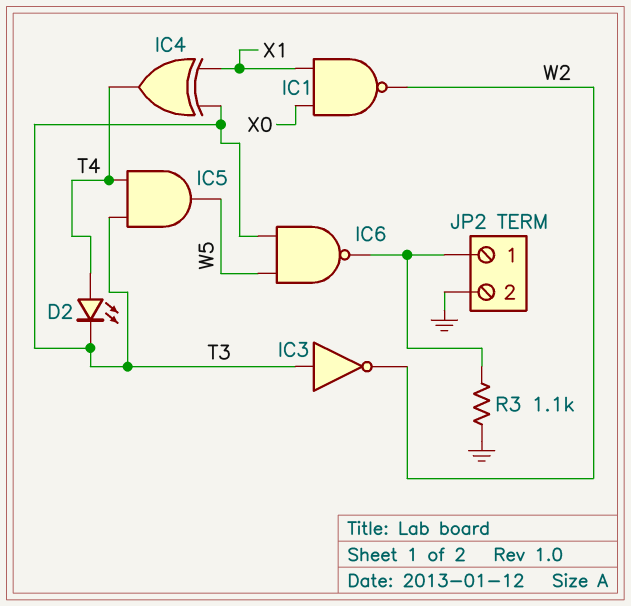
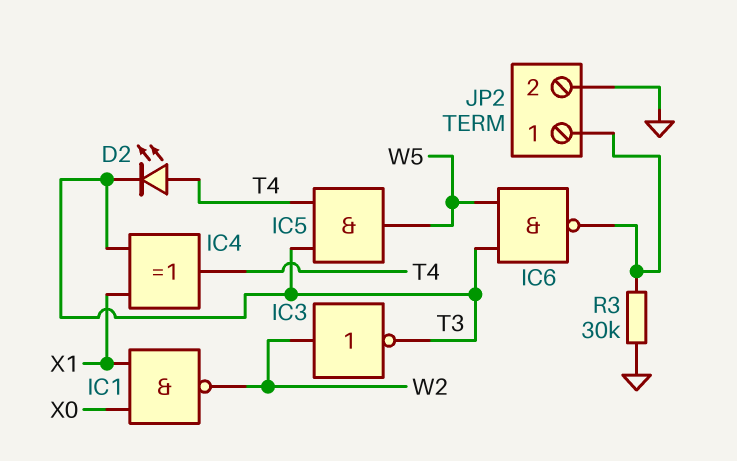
IC3: NOT (in T3, out W2) -> NOT (in W2, out T3)
R3: 1.1k (GND, JP2/1) -> 30k (GND, JP2/1)

